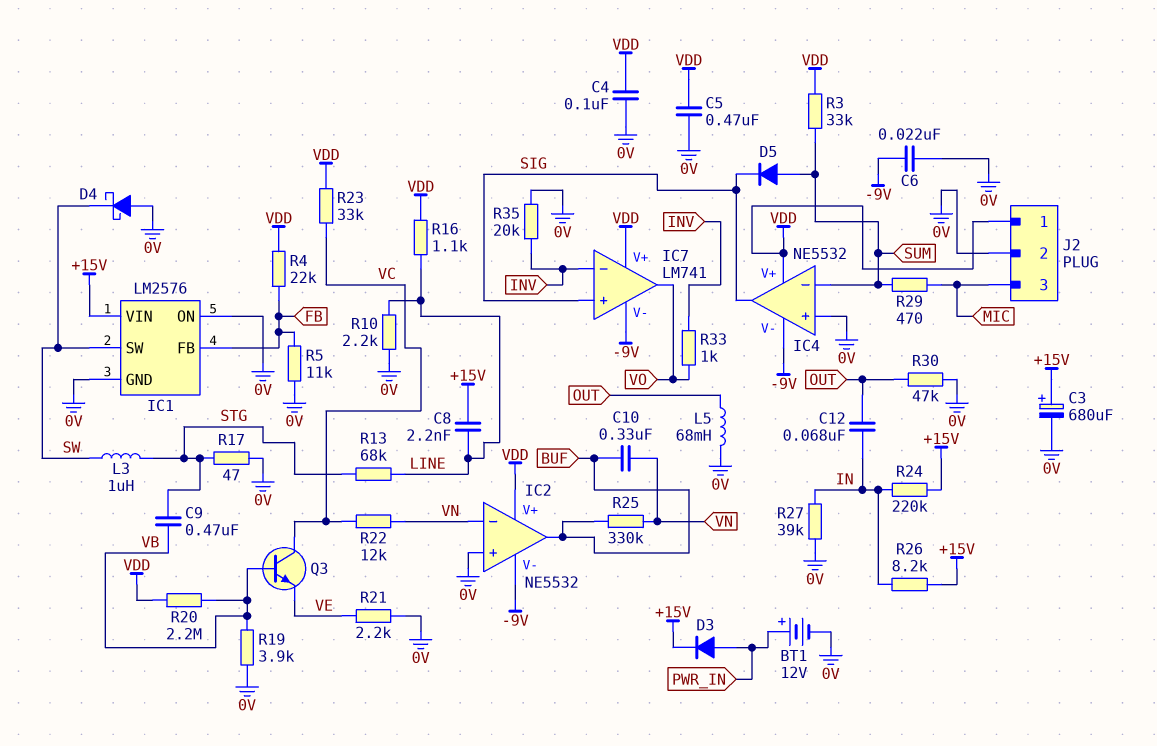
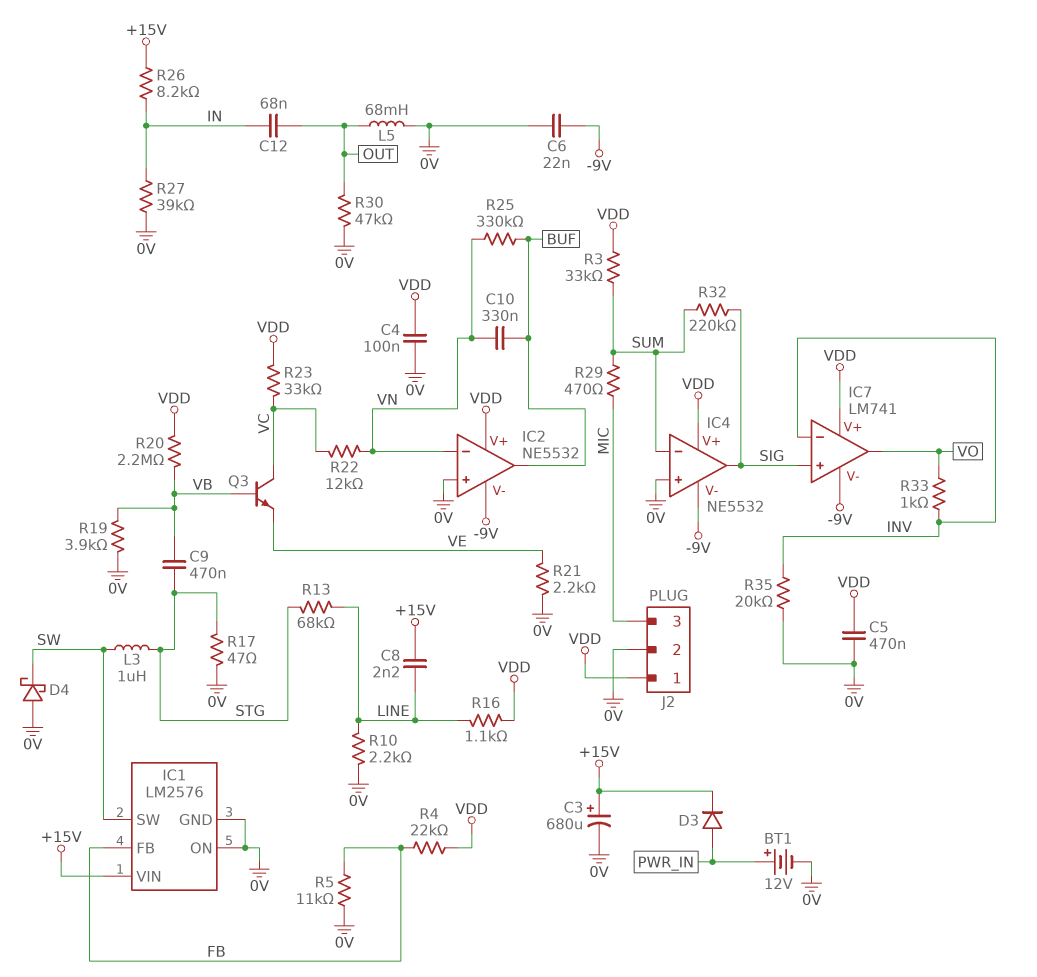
D5: diode (A SUM, K SIG) -> none
R24: 220k (+15V, IN) -> none
R32: none -> 220k (SIG, SUM)

